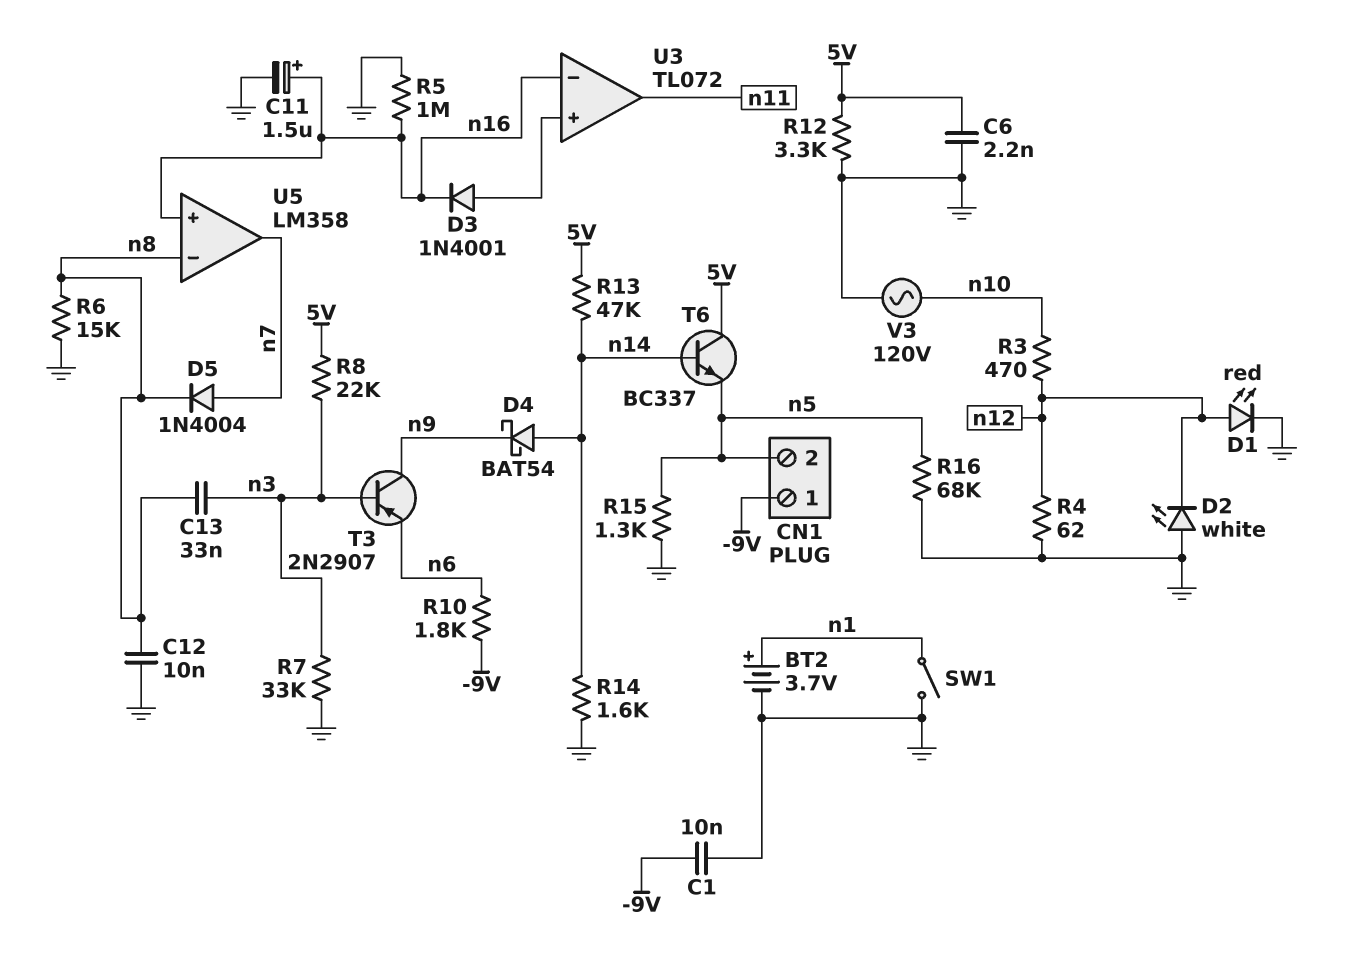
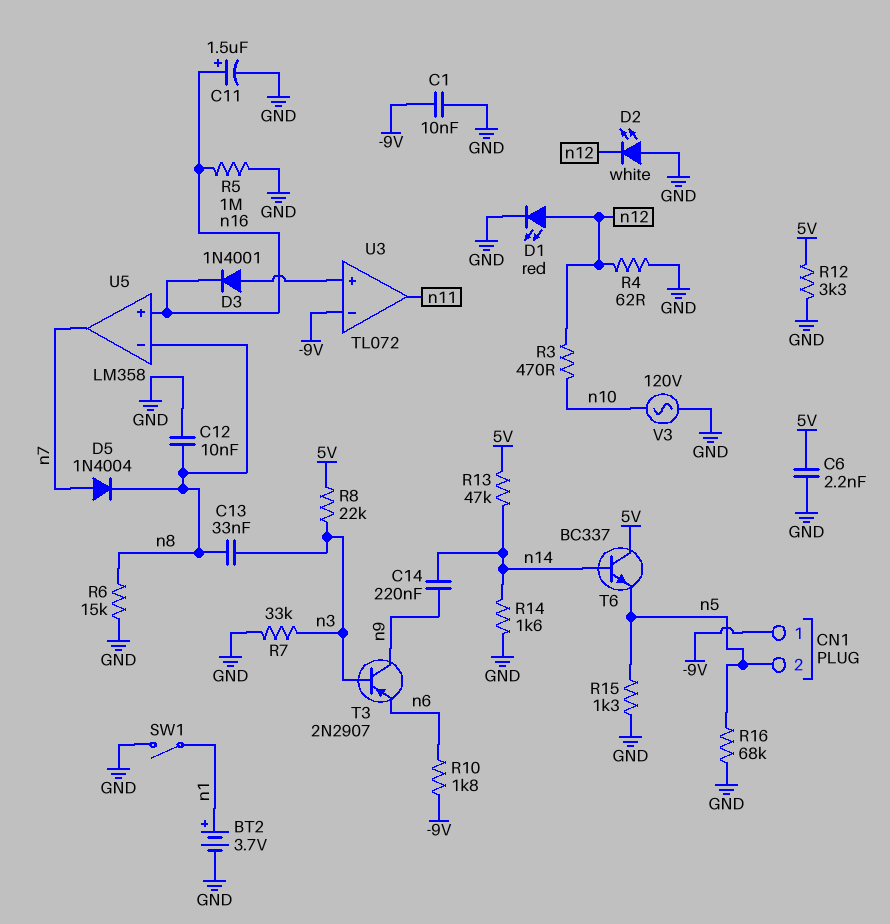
C14: none -> 220nF (n9, n14)
D4: schottky BAT54 (A n14, K n9) -> none
U3 pin in-: n16 -> -9V

